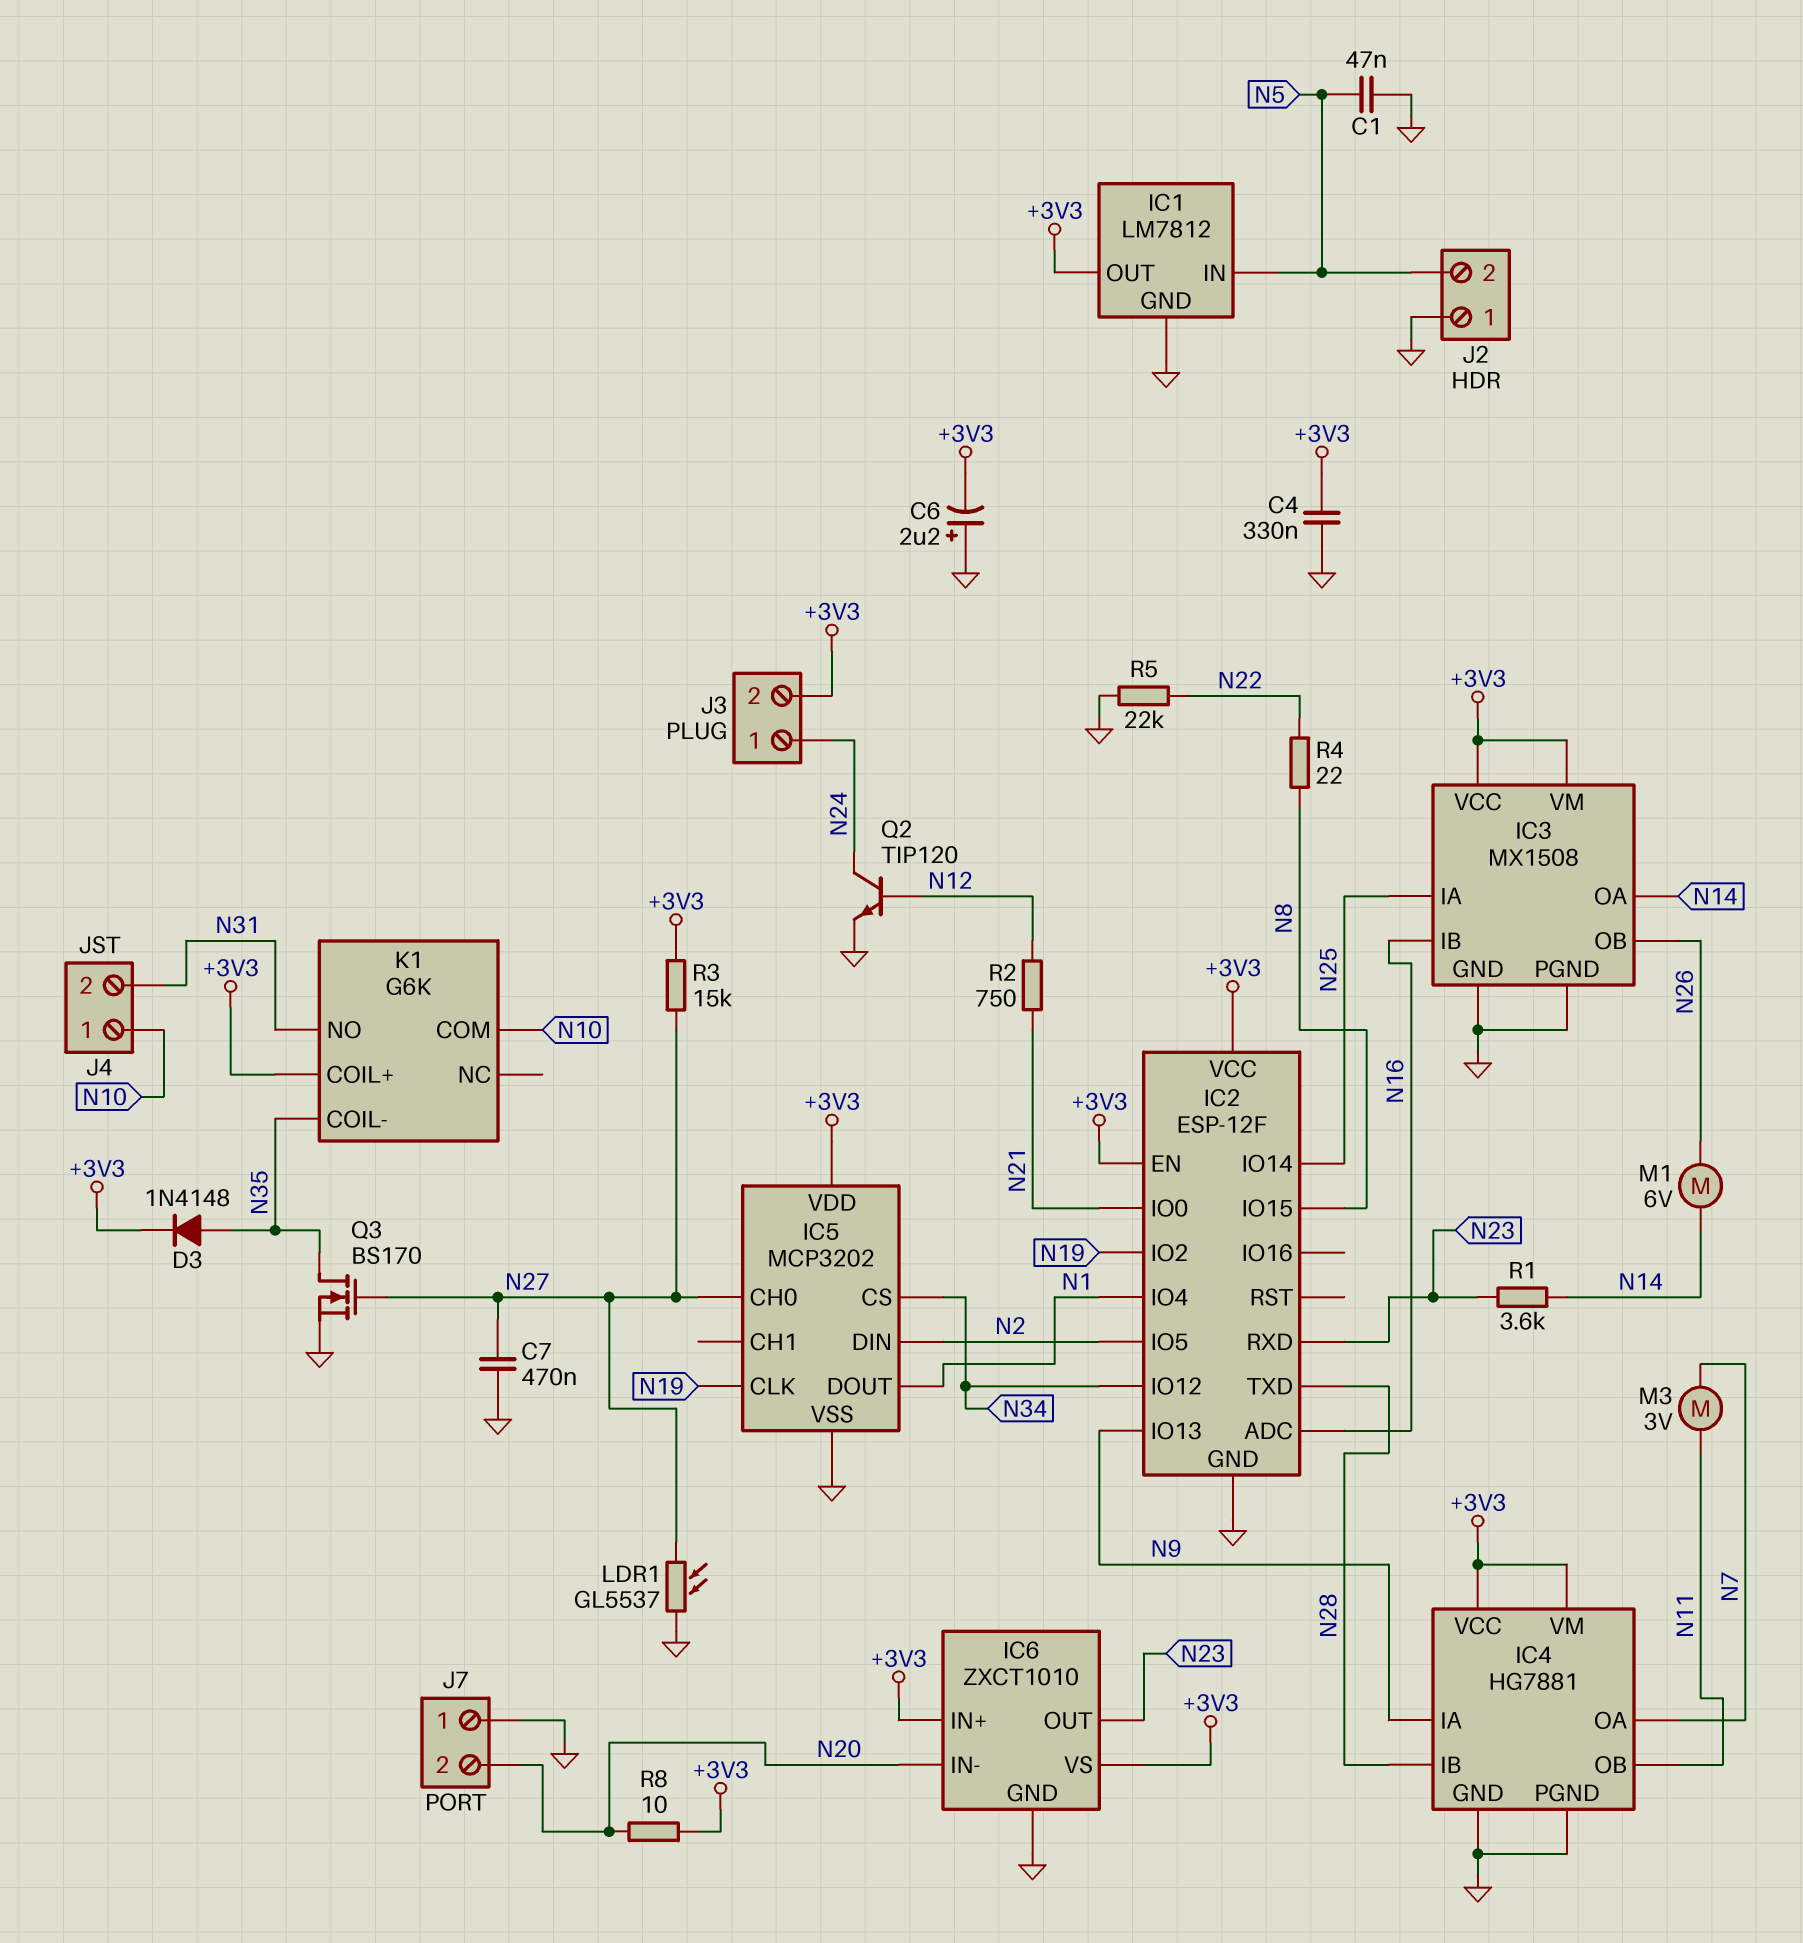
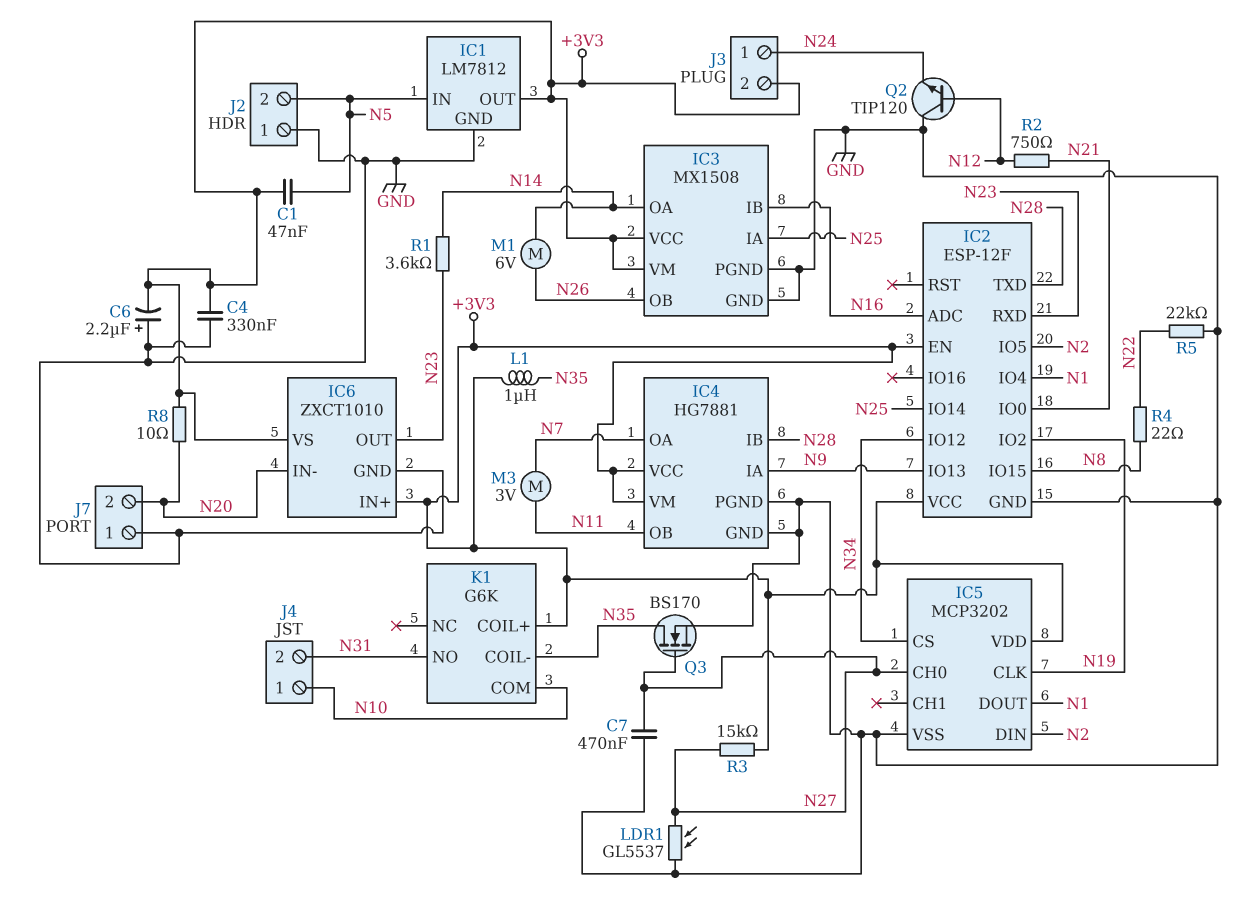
C1: 47nF (GND, N5) -> 47nF (+3V3, N5)
D3: diode 1N4148 (A N35, K +3V3) -> none
L1: none -> 1uH (+3V3, N35)
Q2: NPN TIP120 (B N12, C N24, E GND) -> NPN TIP120 (B N12, C GND, E N24)

